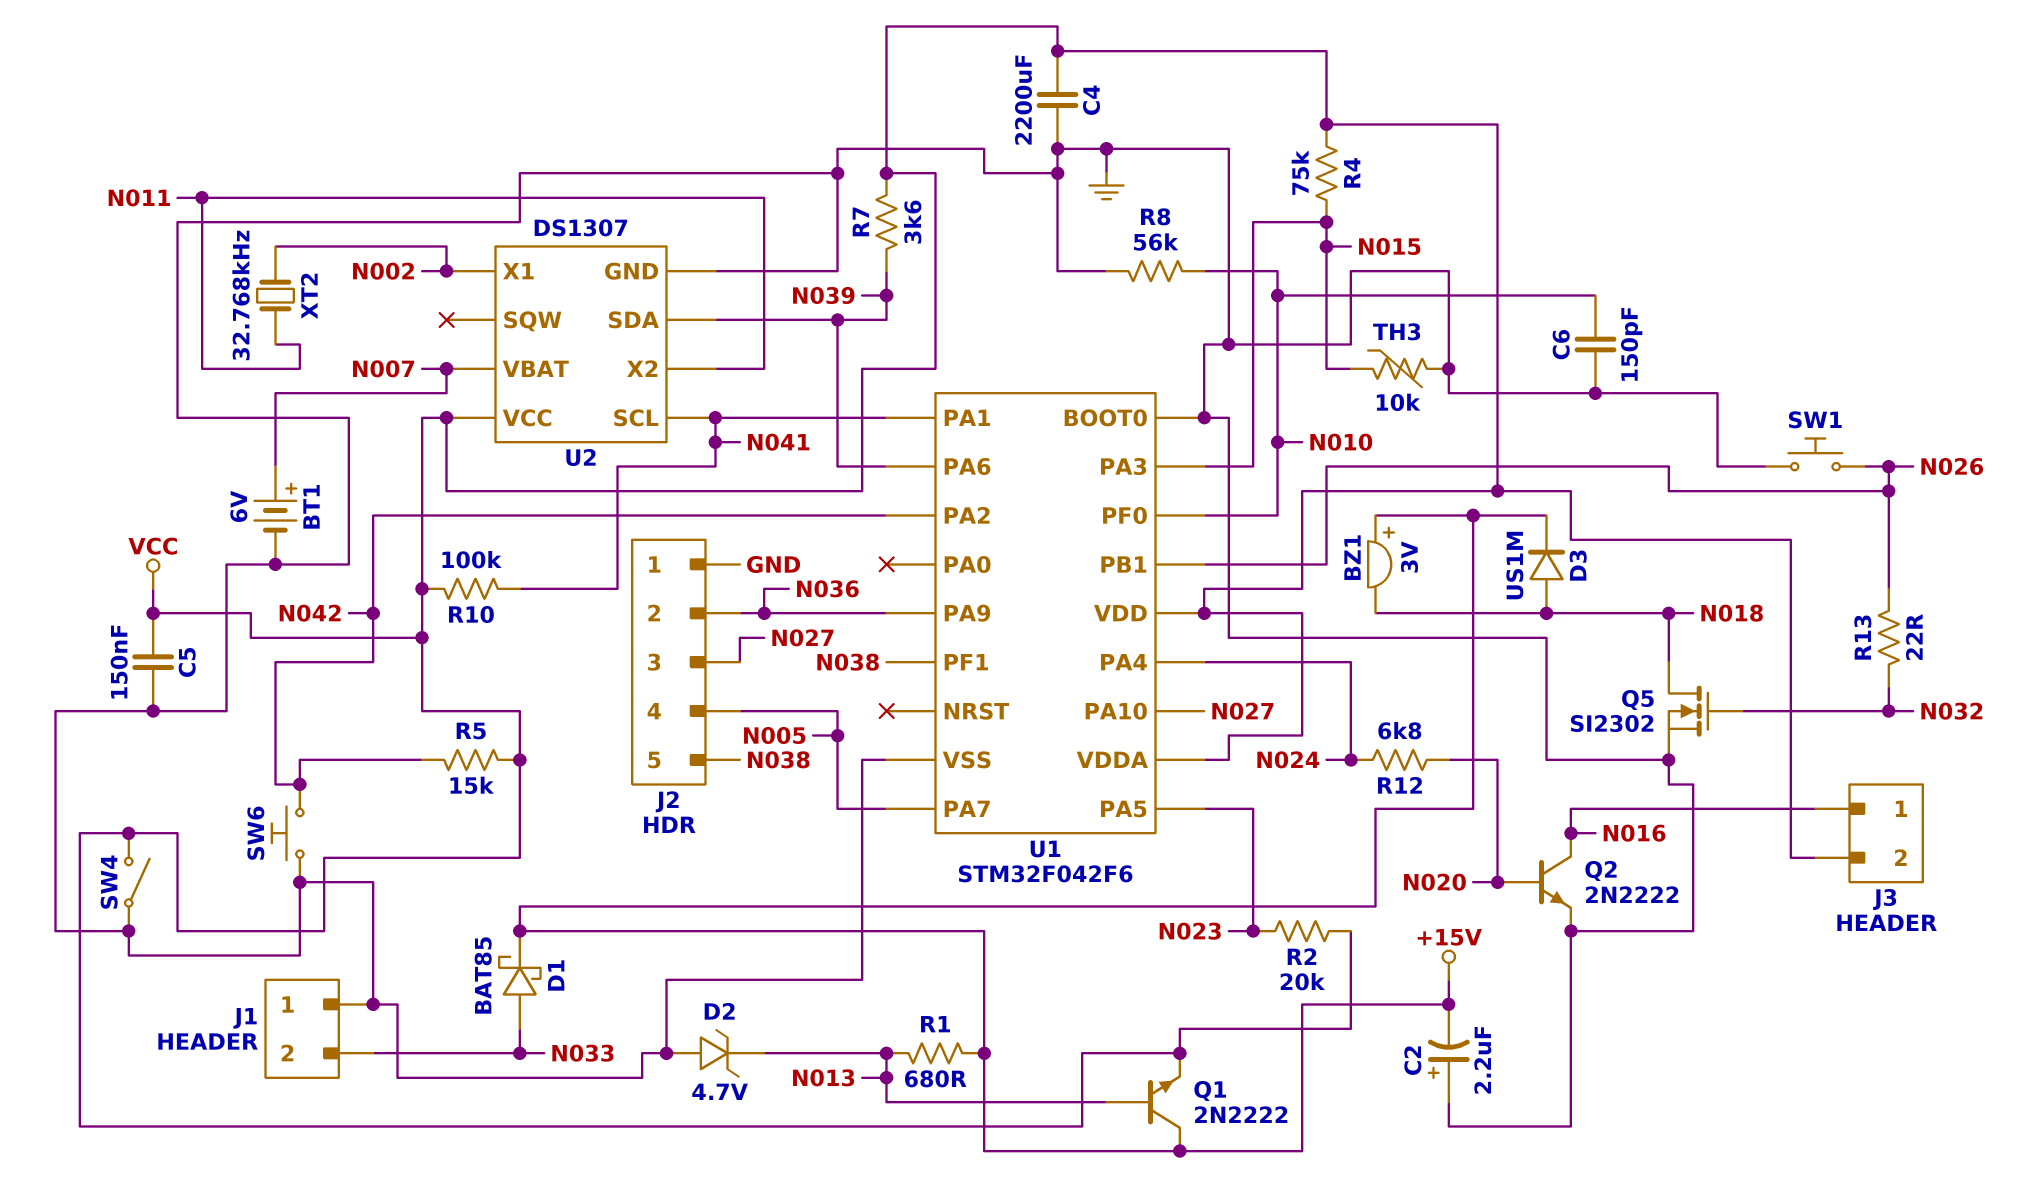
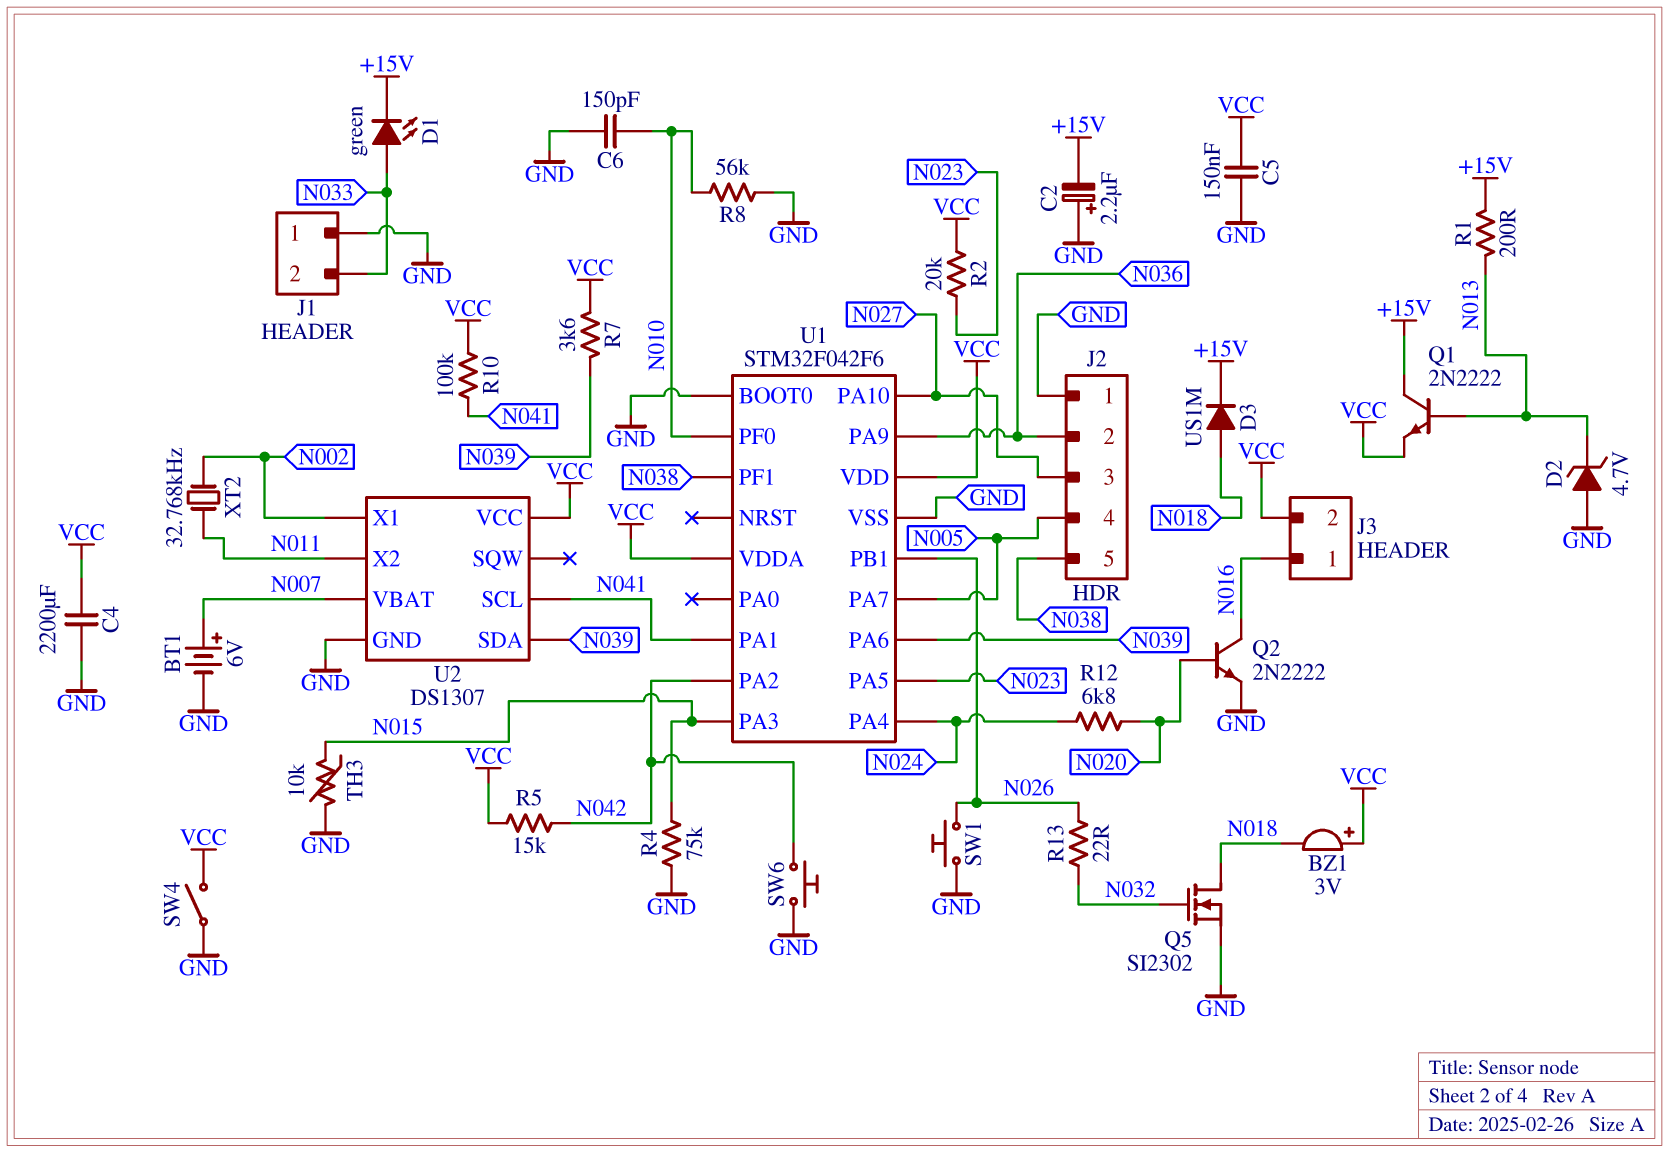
BZ1: buzzer 3V (plus +15V, minus N018) -> buzzer 3V (plus VCC, minus N018)
D1: schottky BAT85 (A N033, K +15V) -> LED green (A N033, K +15V)
R1: 680 (+15V, N013) -> 200 (+15V, N013)
R4: 75k (N015, VCC) -> 75k (GND, N015)

